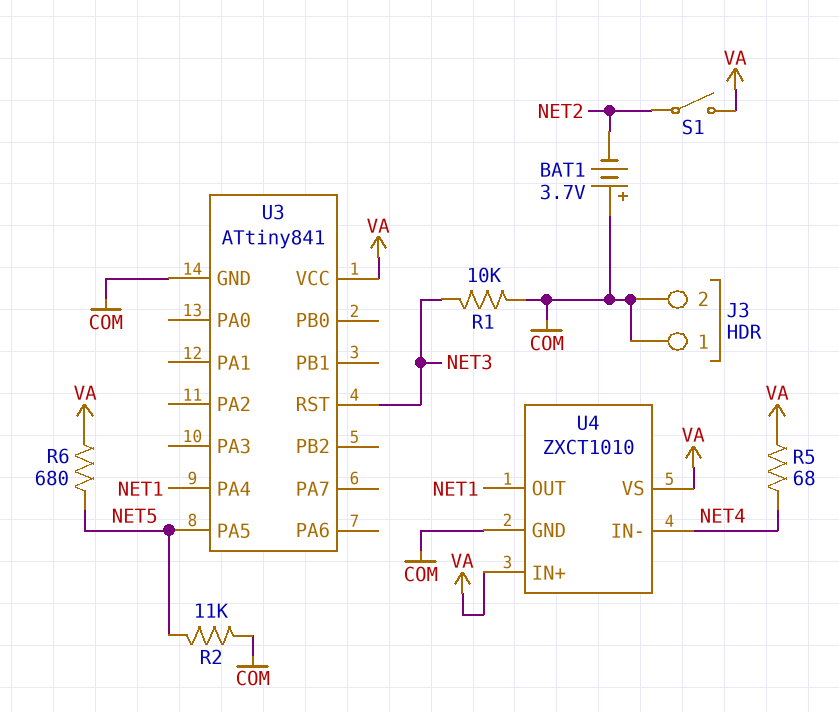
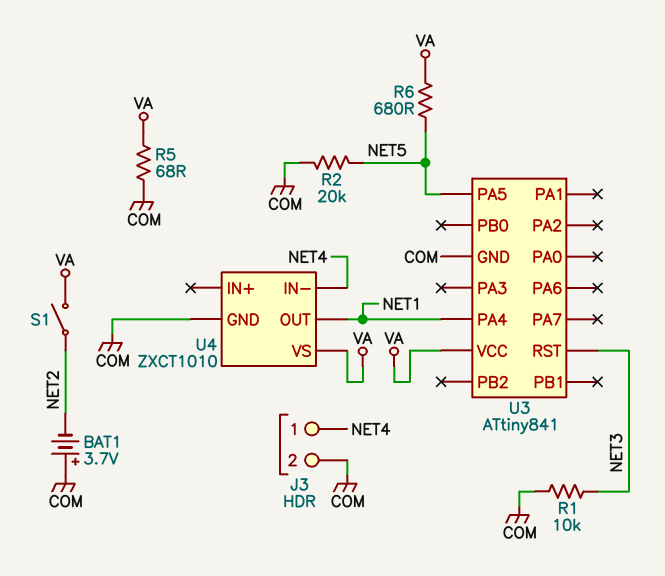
J3 pin 1: COM -> NET4
R2: 11k (COM, NET5) -> 20k (COM, NET5)
R5: 68 (NET4, VA) -> 68 (COM, VA)
U4 pin IN+: VA -> none

